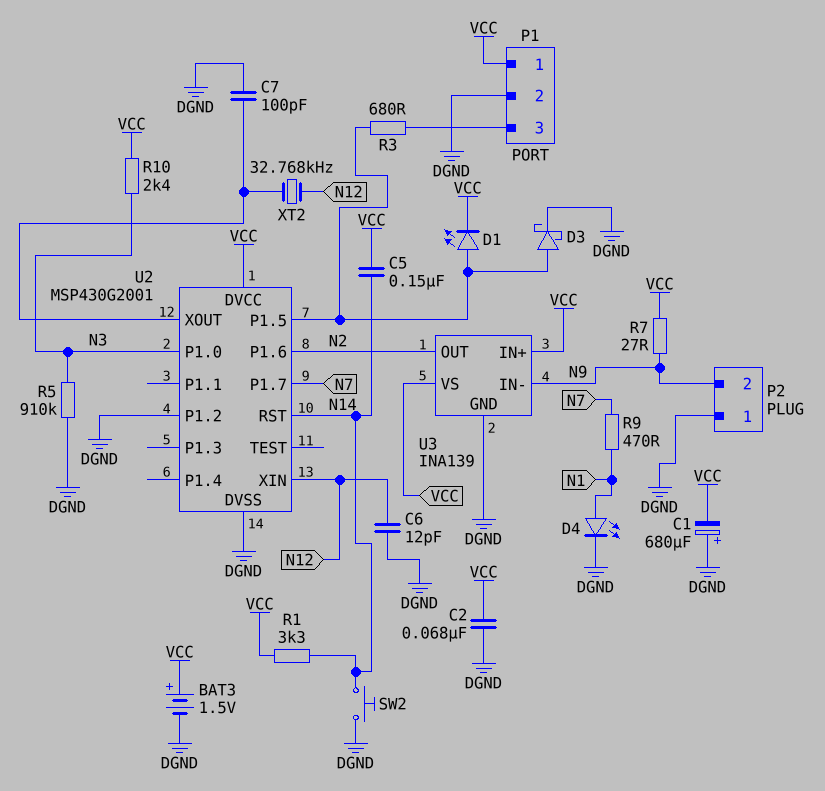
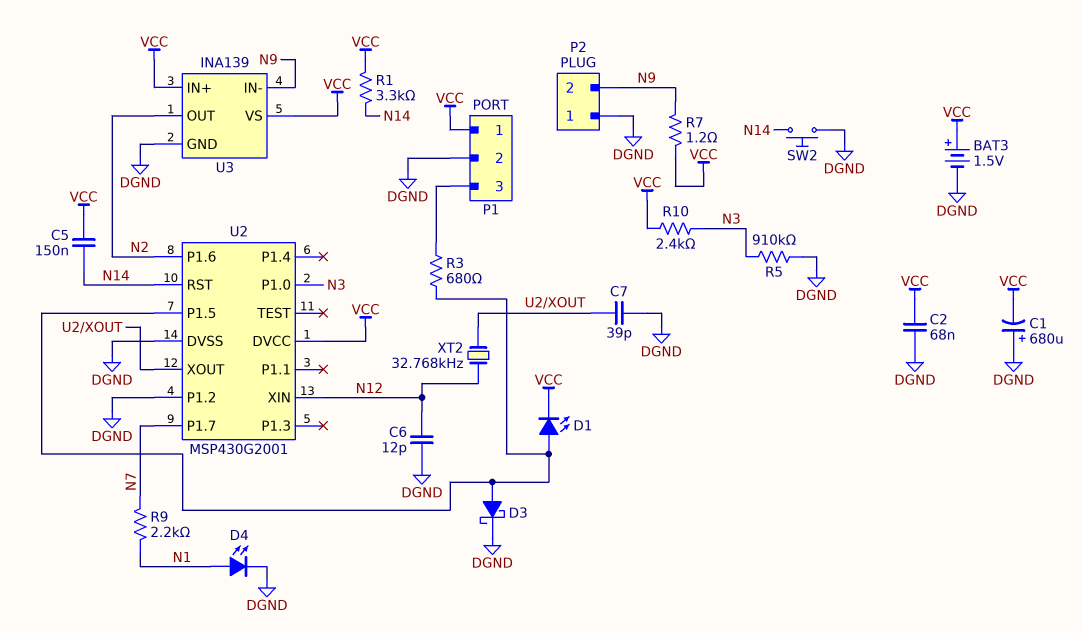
C7: 100pF (DGND, U2/XOUT) -> 39pF (DGND, U2/XOUT)
R7: 27 (N9, VCC) -> 1.2 (N9, VCC)
R9: 470 (N1, N7) -> 2.2k (N1, N7)

